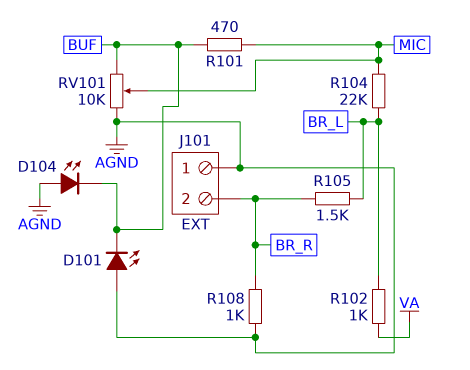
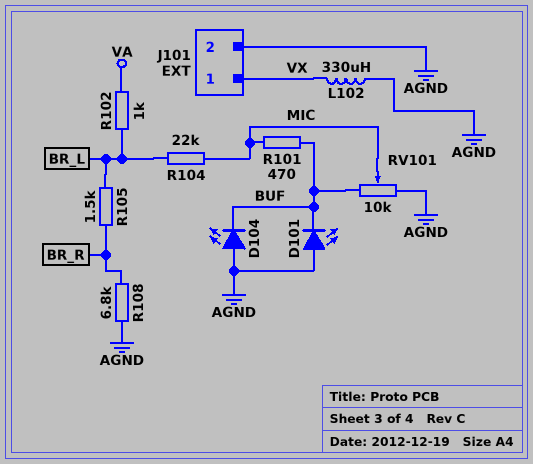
J101 pin 1: AGND -> VX
J101 pin 2: BR_R -> AGND
L102: none -> 330uH (AGND, VX)
R108: 1k (AGND, BR_R) -> 6.8k (AGND, BR_R)

